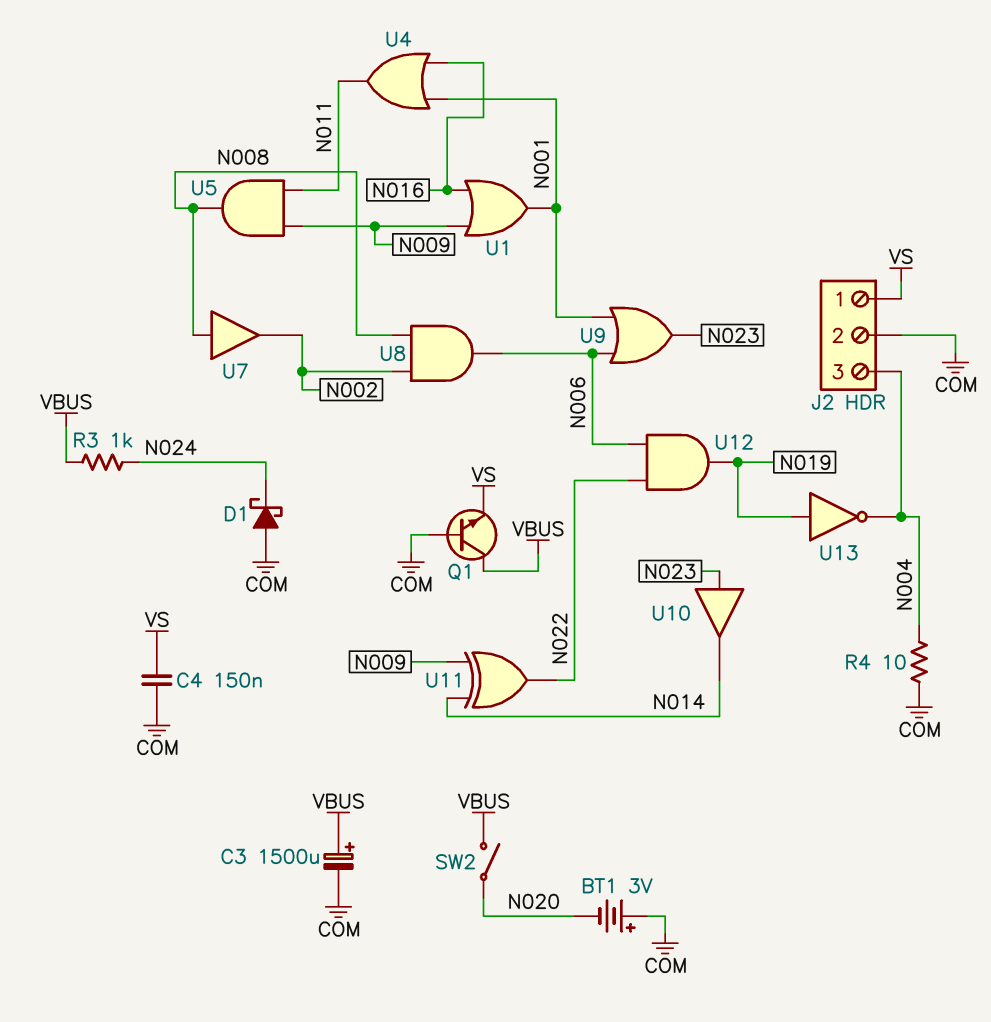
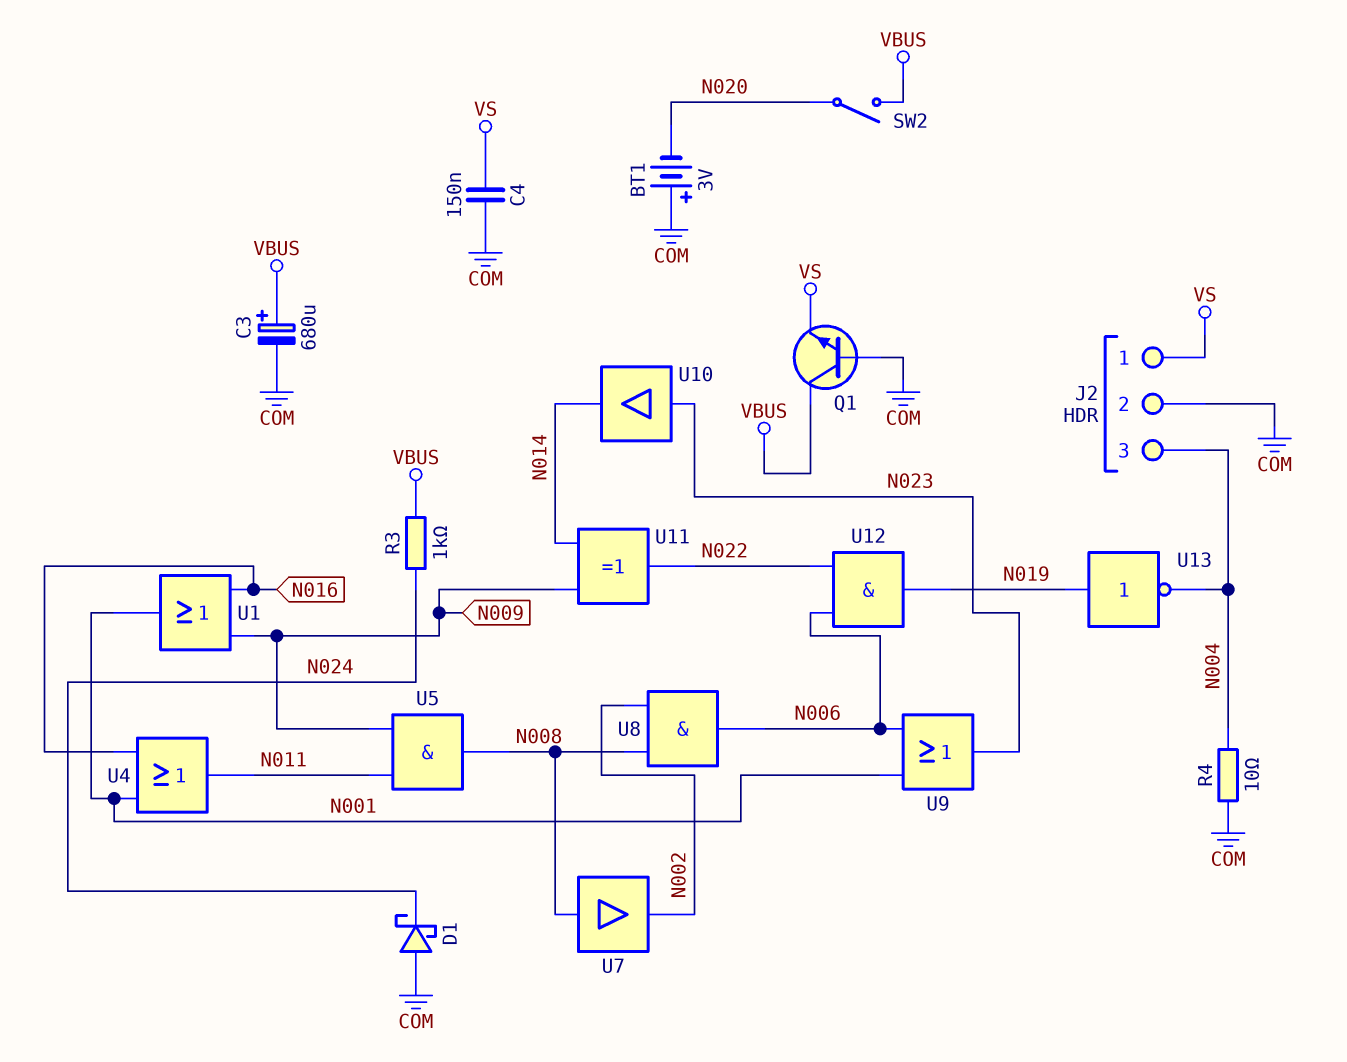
C3: 1500uF (plus VBUS, minus COM) -> 680uF (plus VBUS, minus COM)

